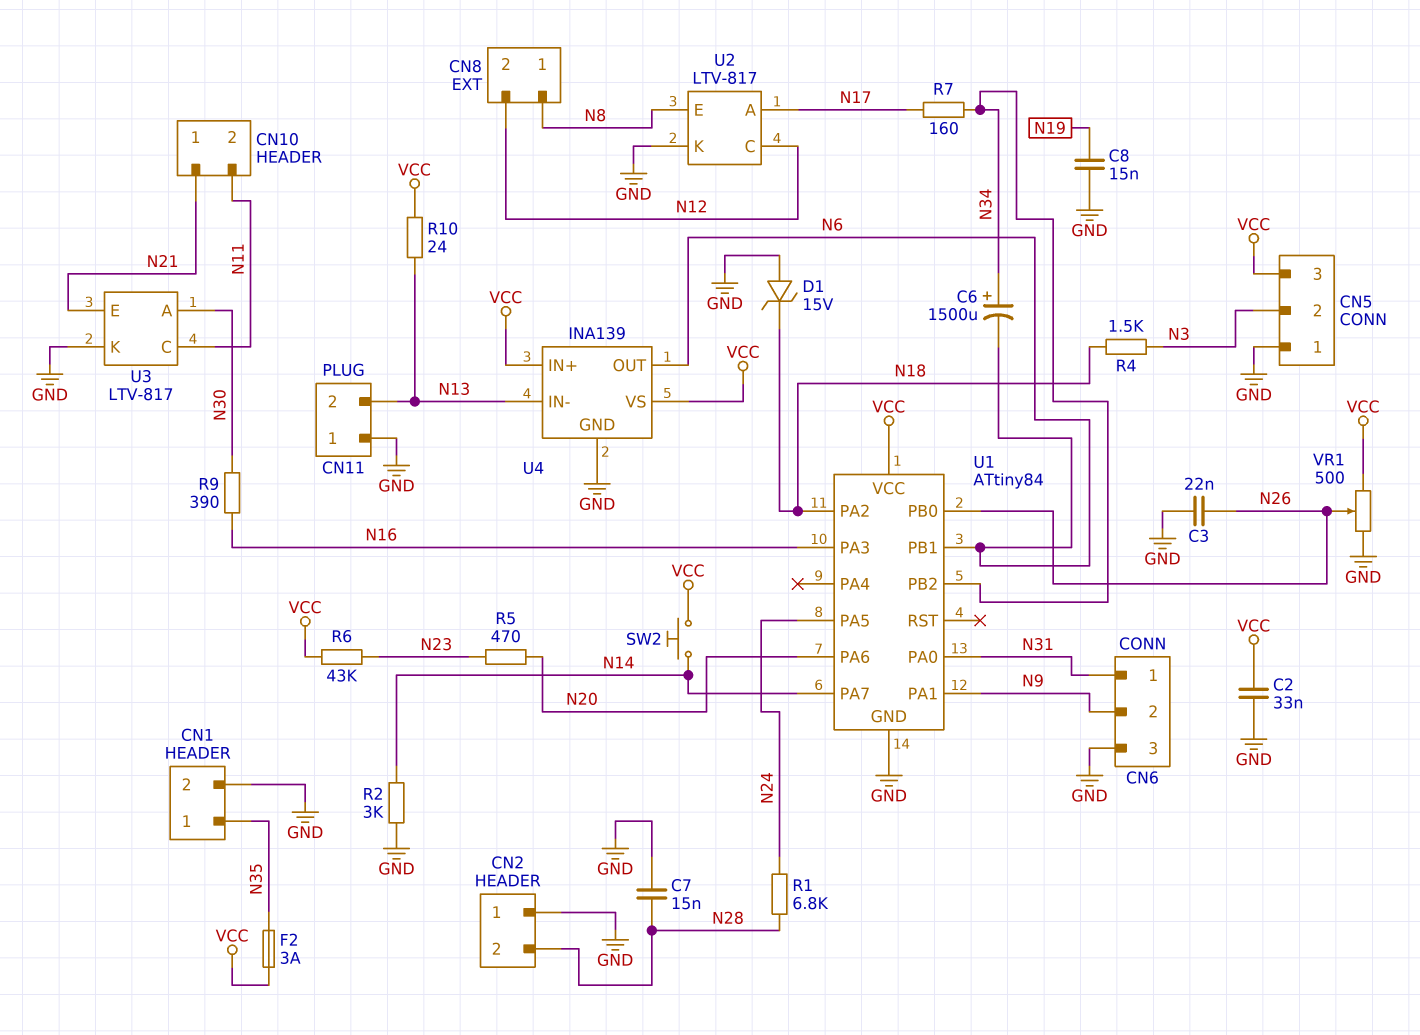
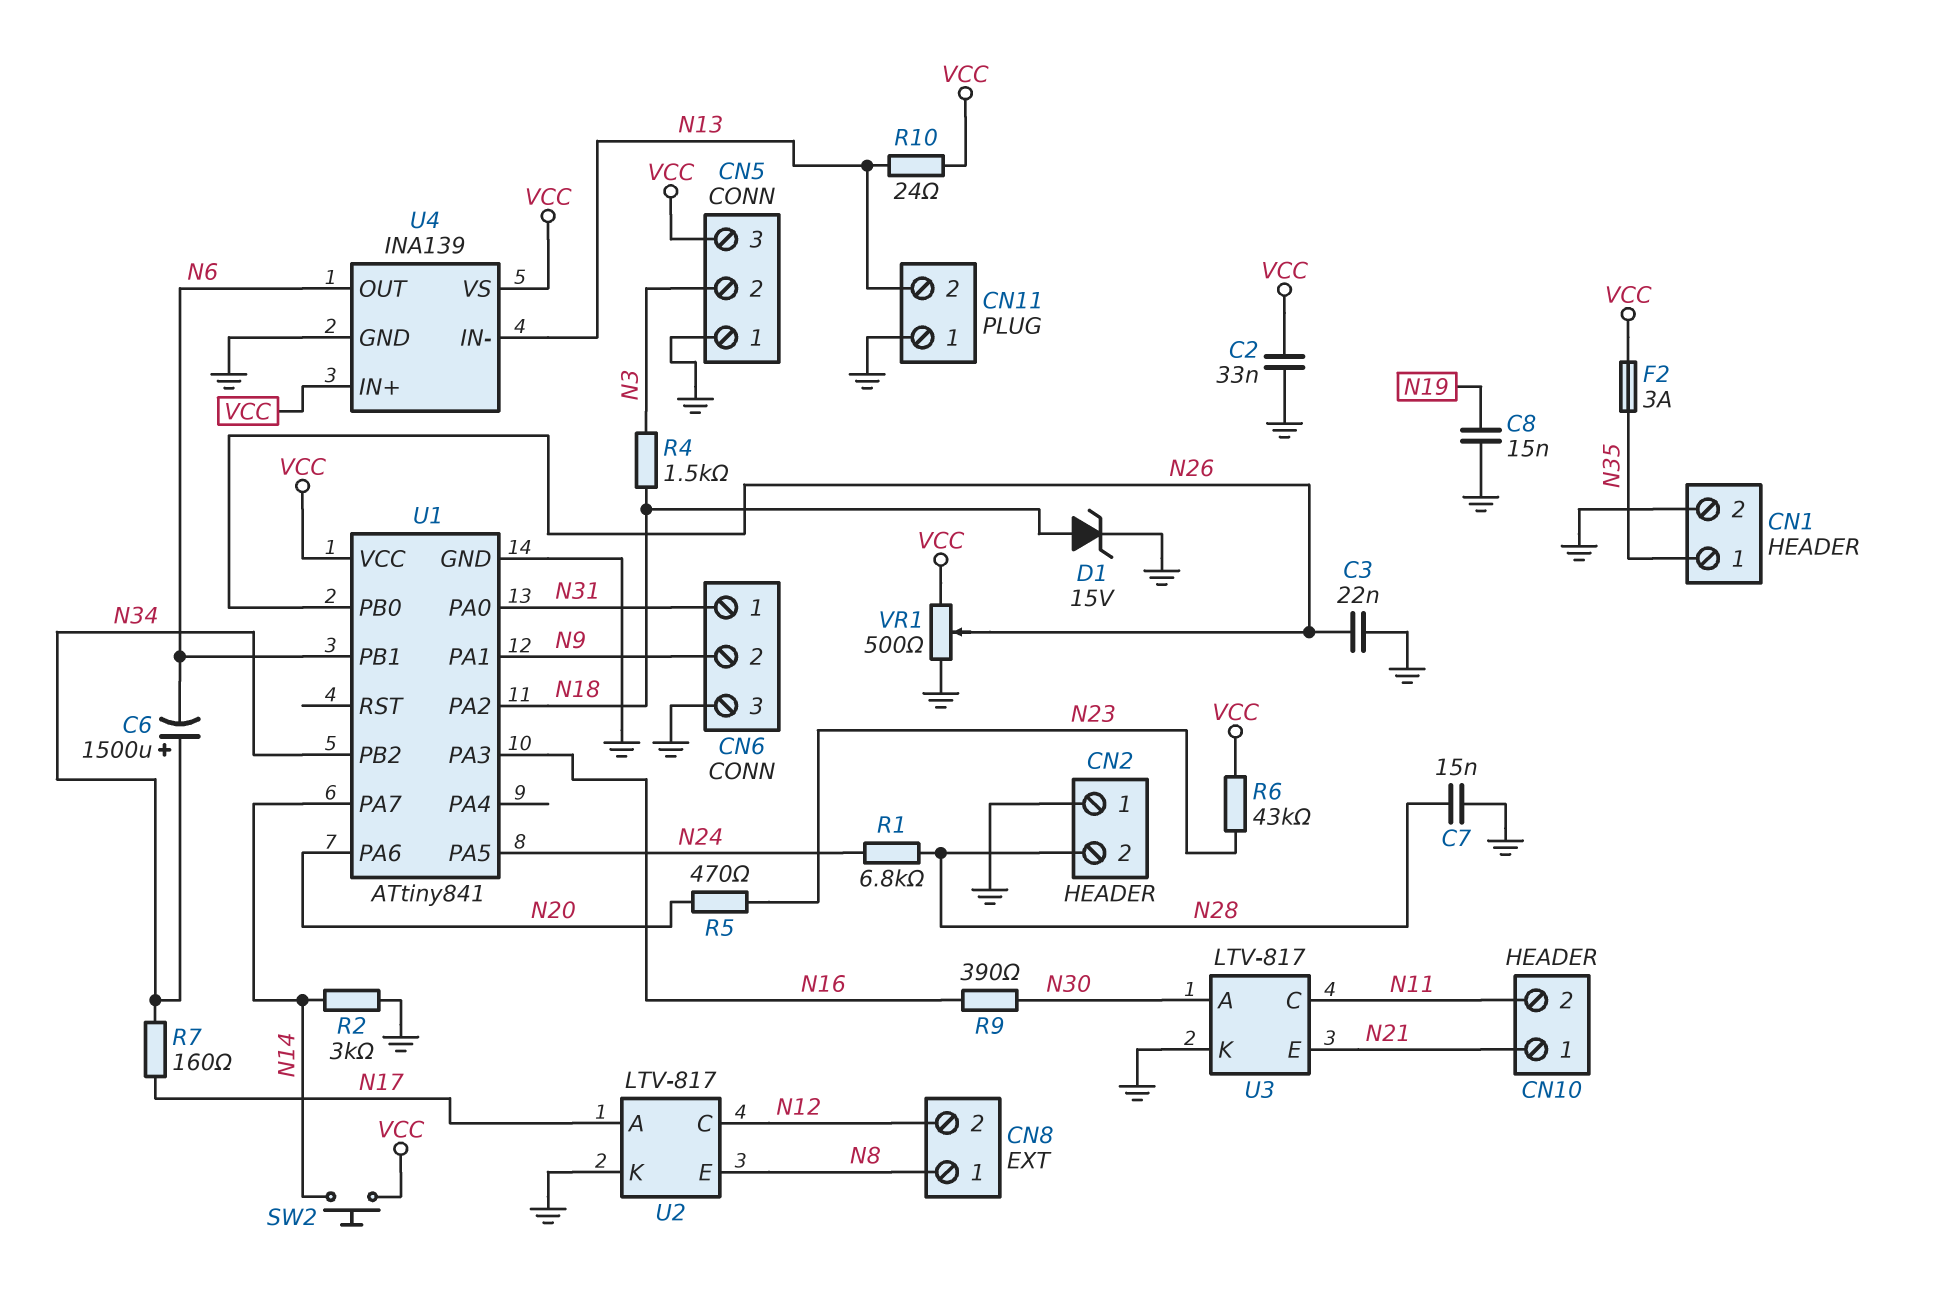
D1: zener 15V (A GND, K N18) -> zener 15V (A N18, K GND)
U1: ATtiny84 -> ATtiny841

